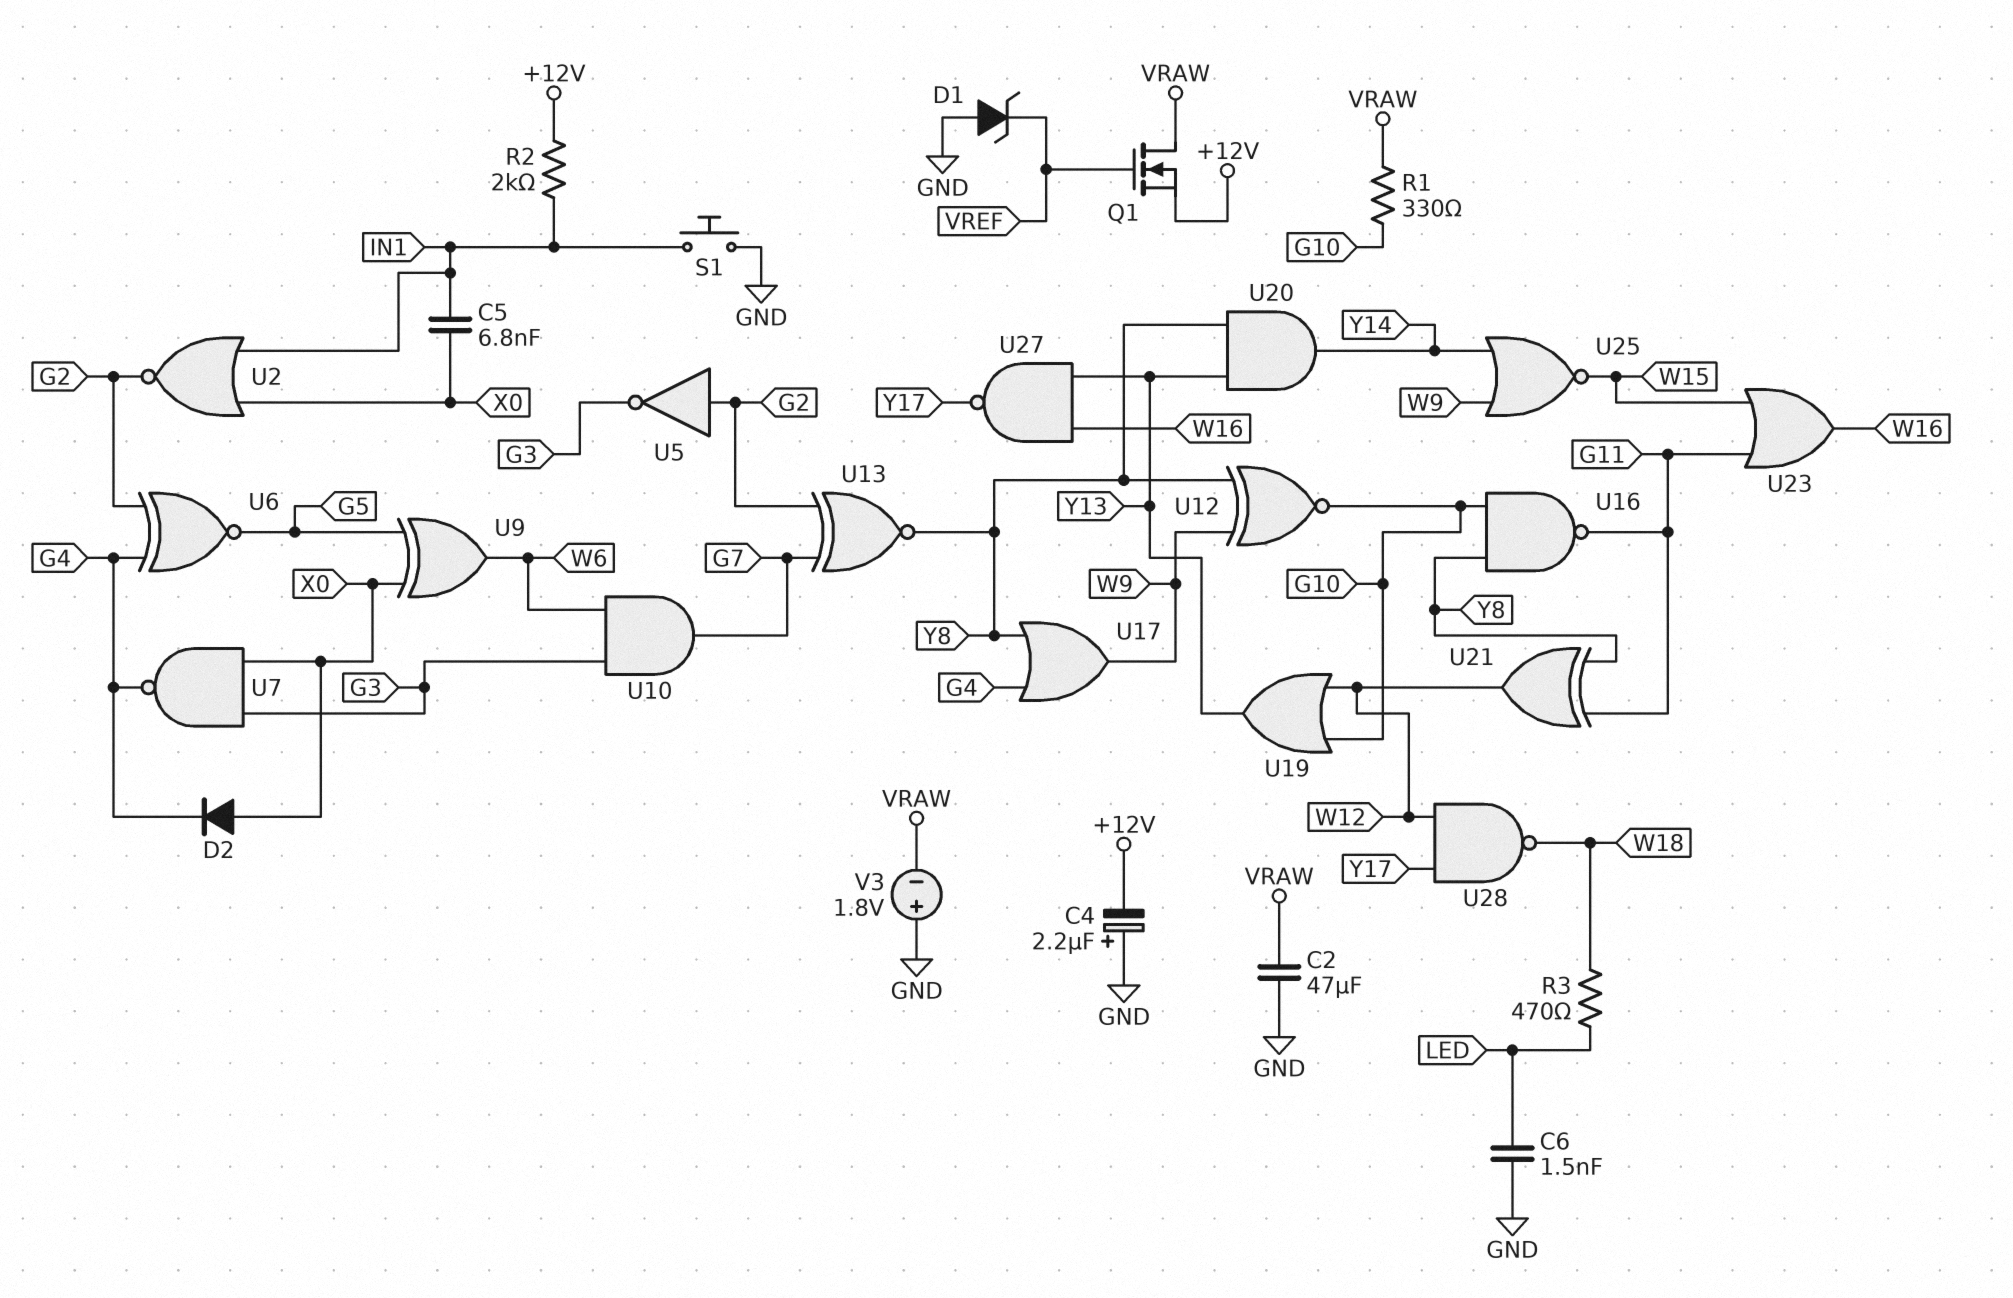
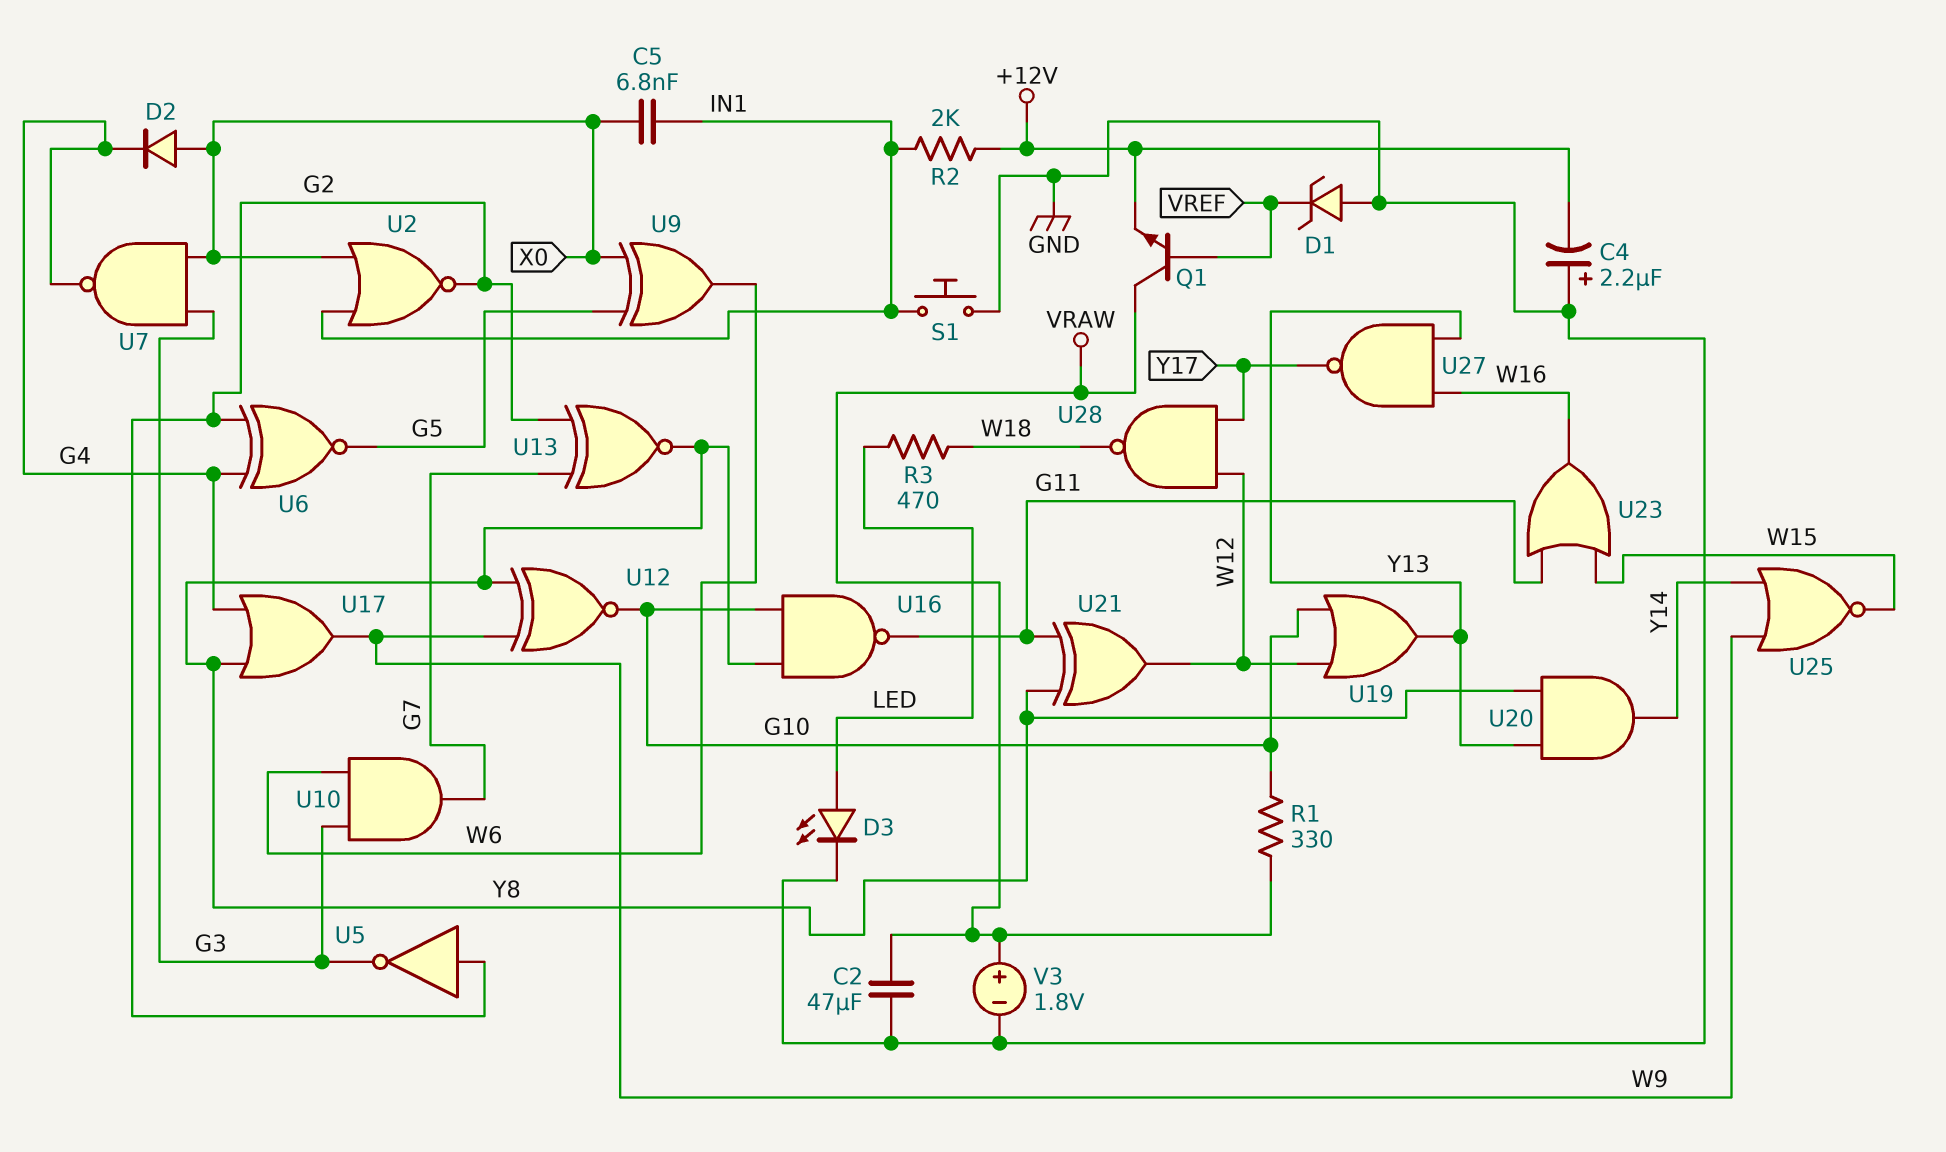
C6: 1.5nF (GND, LED) -> none
D3: none -> LED (A LED, K GND)
Q1: NMOS (G VREF, D VRAW, S +12V) -> NPN (B VREF, C VRAW, E +12V)
V3: 1.8V (plus GND, minus VRAW) -> 1.8V (plus VRAW, minus GND)

